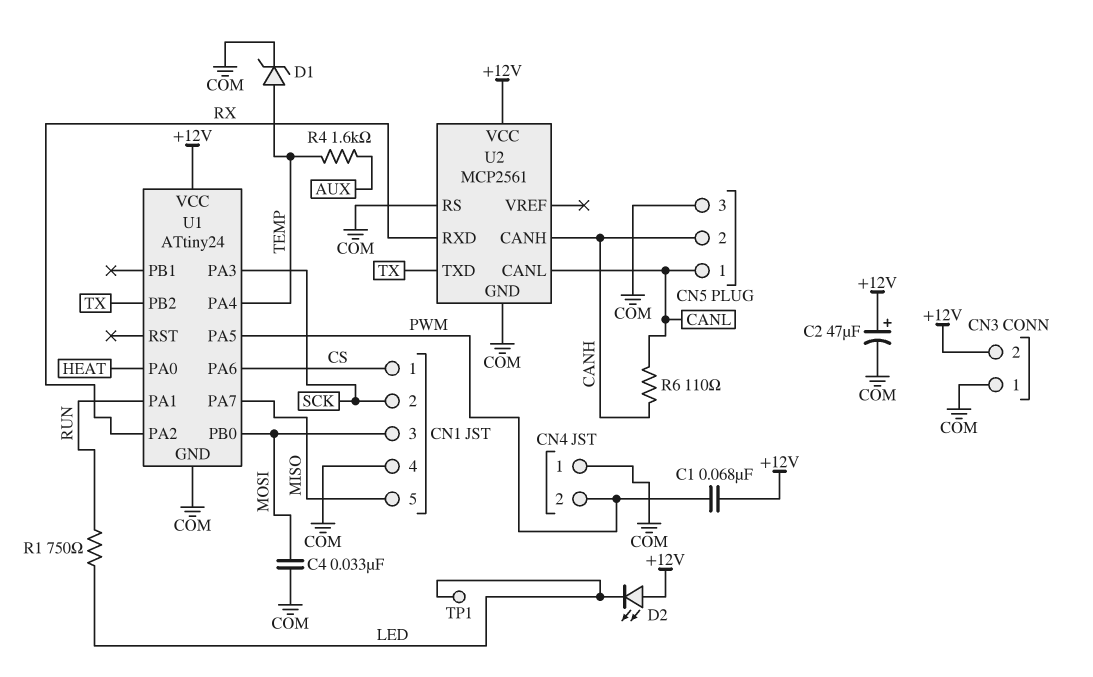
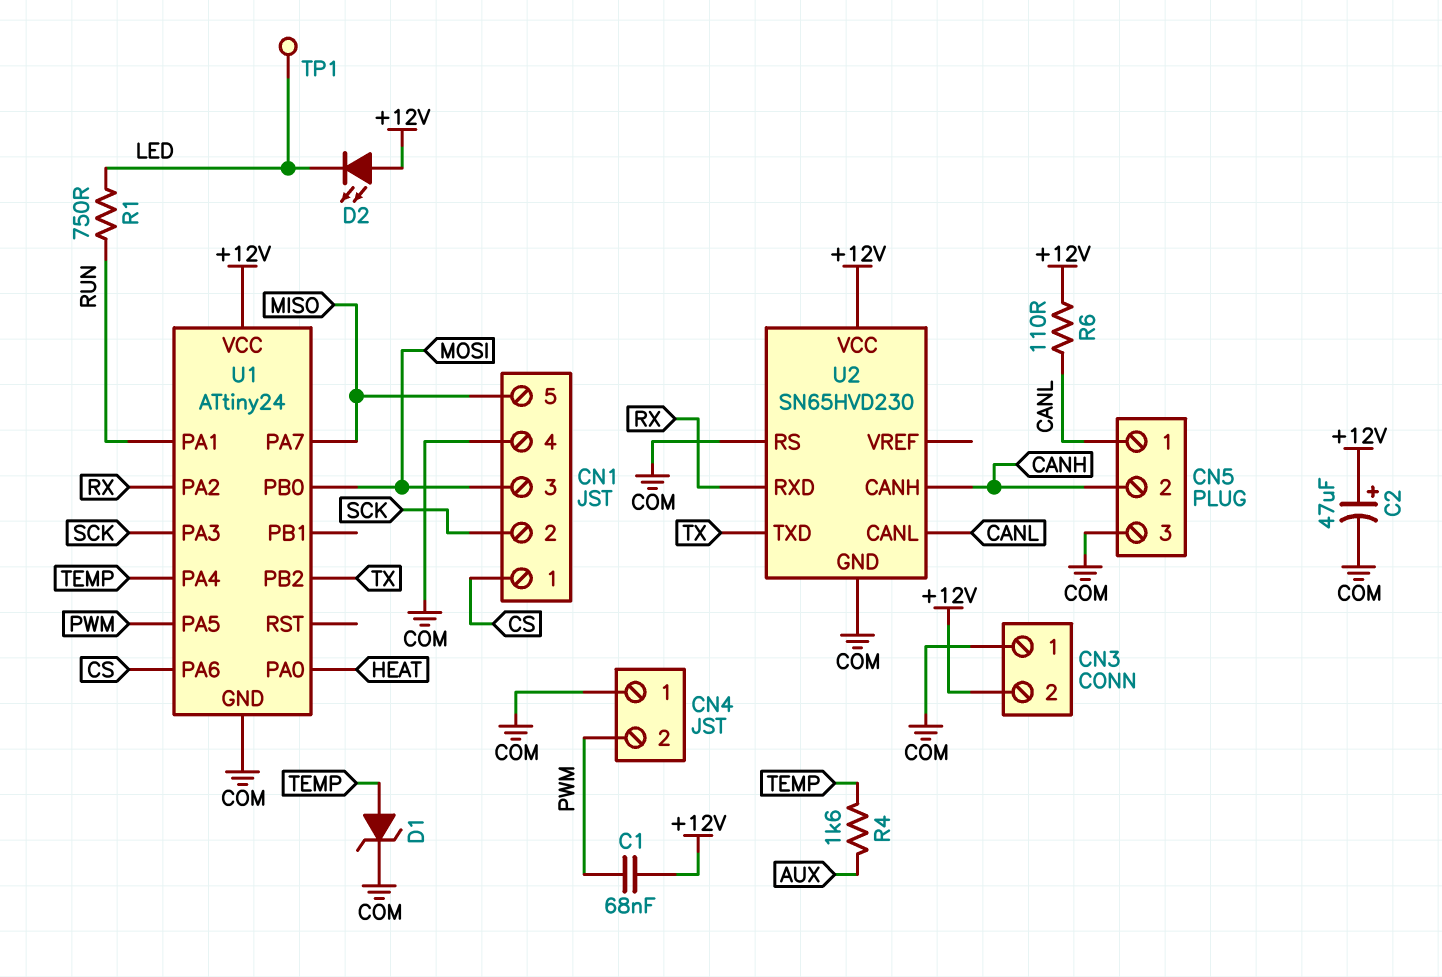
C4: 33nF (COM, MOSI) -> none
R6: 110 (CANH, CANL) -> 110 (+12V, CANL)
U2: MCP2561 -> SN65HVD230

